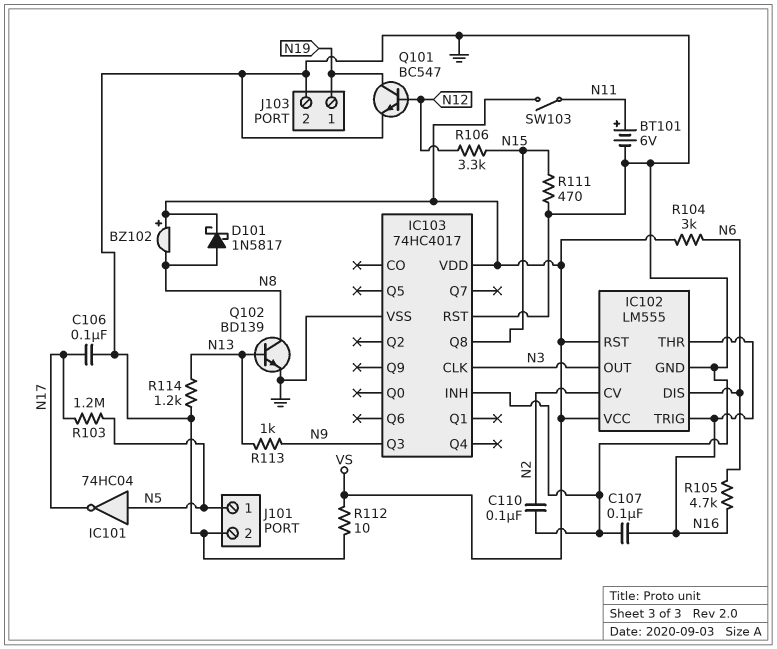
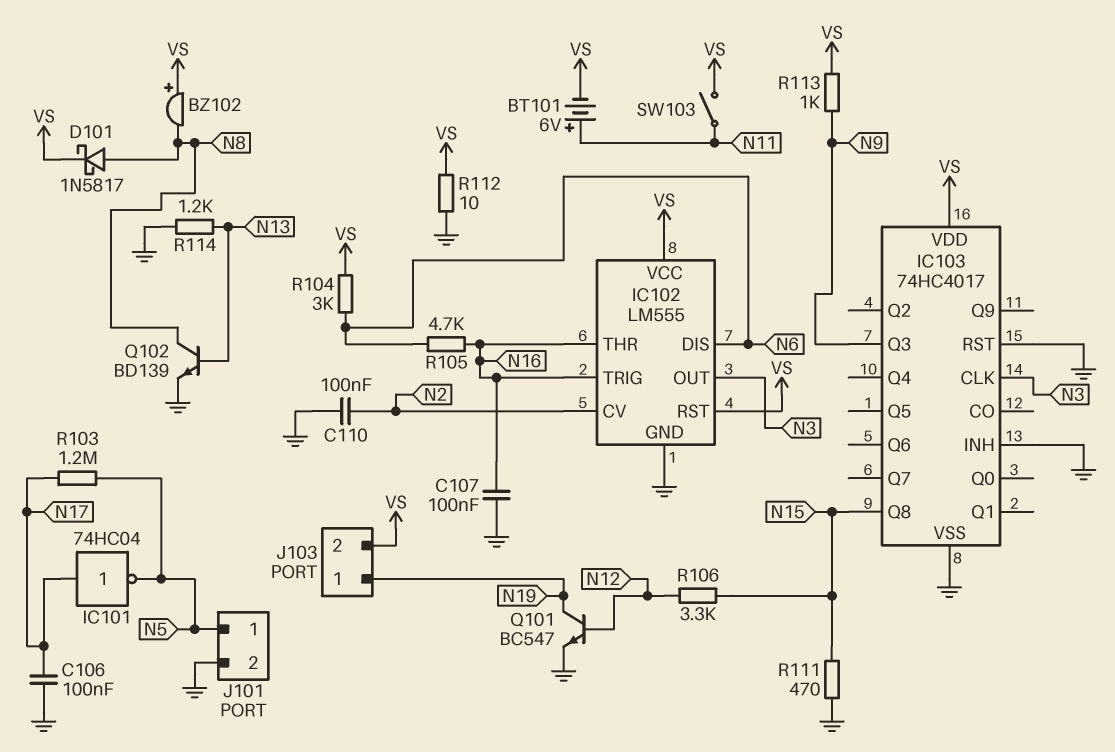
BT101: 6V (plus N11, minus GND) -> 6V (plus N11, minus VS)
IC101: NOT 74HC04 (in N5, out N17) -> NOT 74HC04 (in N17, out N5)
J103 pin 2: GND -> VS
R113: 1k (N9, N13) -> 1k (N9, VS)

